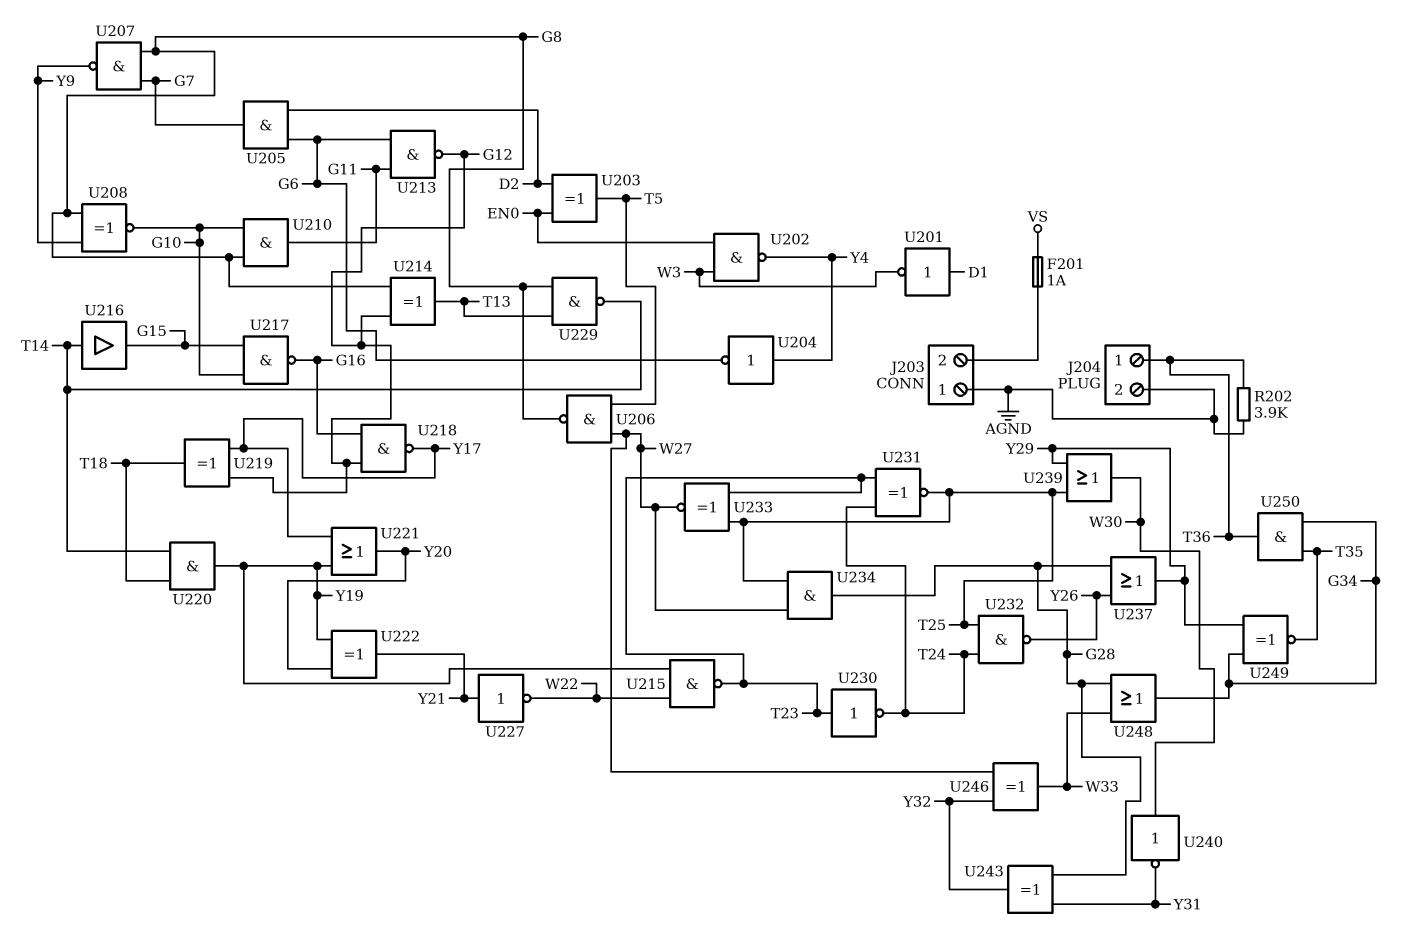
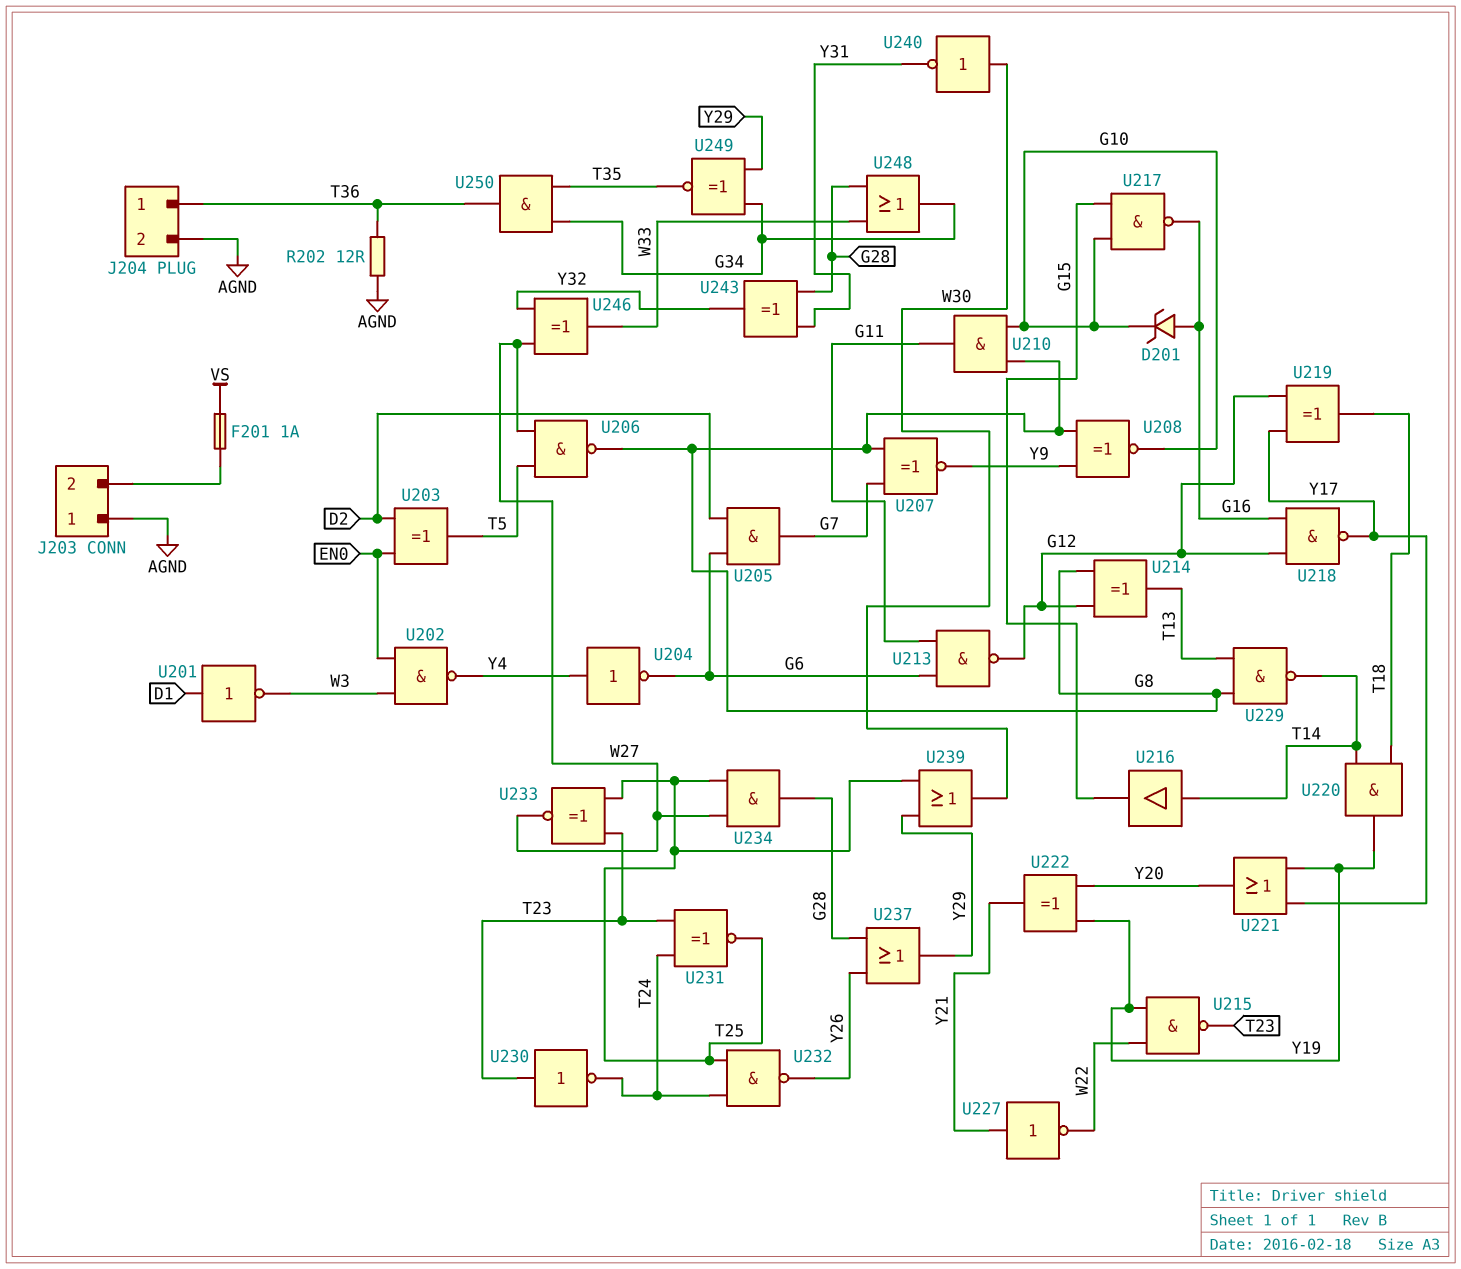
D201: none -> zener (A G16, K G10)
R202: 3.9k (AGND, T36) -> 12 (AGND, T36)
U207: NAND (in G7, in G8, out Y9) -> XNOR (in G7, in G8, out Y9)

